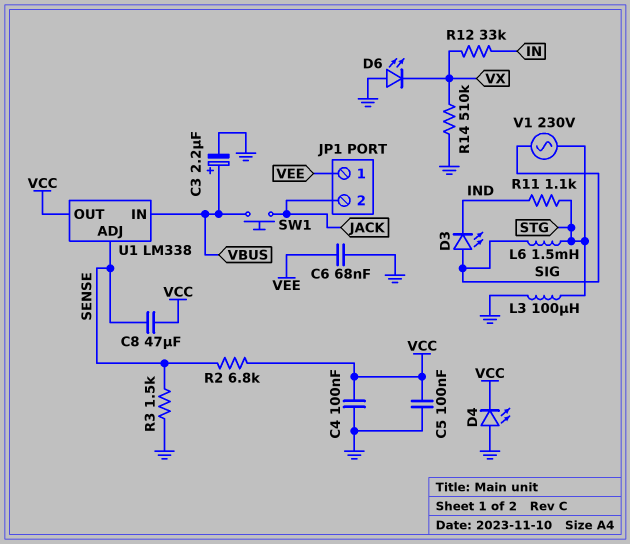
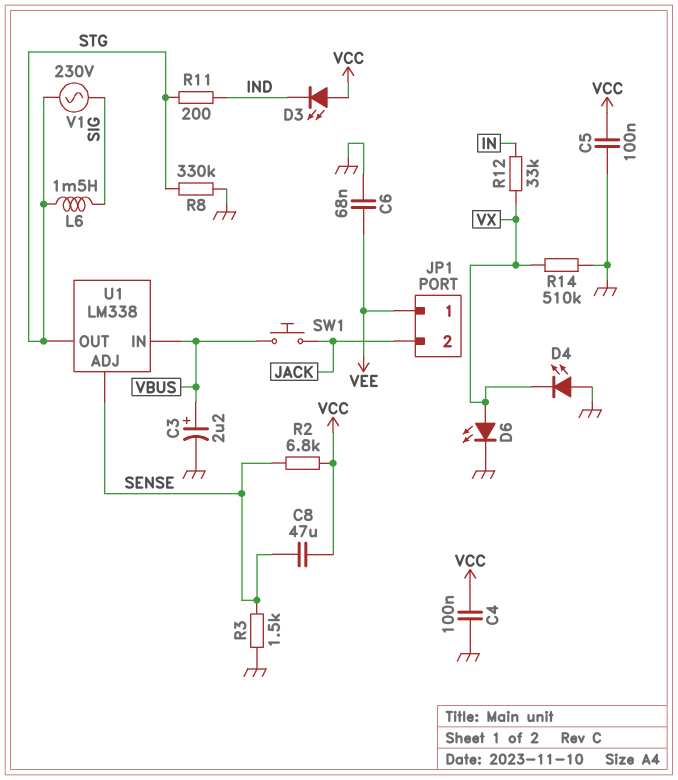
D3: LED (A SIG, K IND) -> LED (A VCC, K IND)
D4: LED (A GND, K VCC) -> LED (A GND, K VX)
D6: LED (A GND, K VX) -> LED (A VX, K GND)
L3: 100uH (GND, STG) -> none
R8: none -> 330k (GND, STG)
R11: 1.1k (IND, STG) -> 200 (IND, STG)
U1 pin OUT: VCC -> STG

